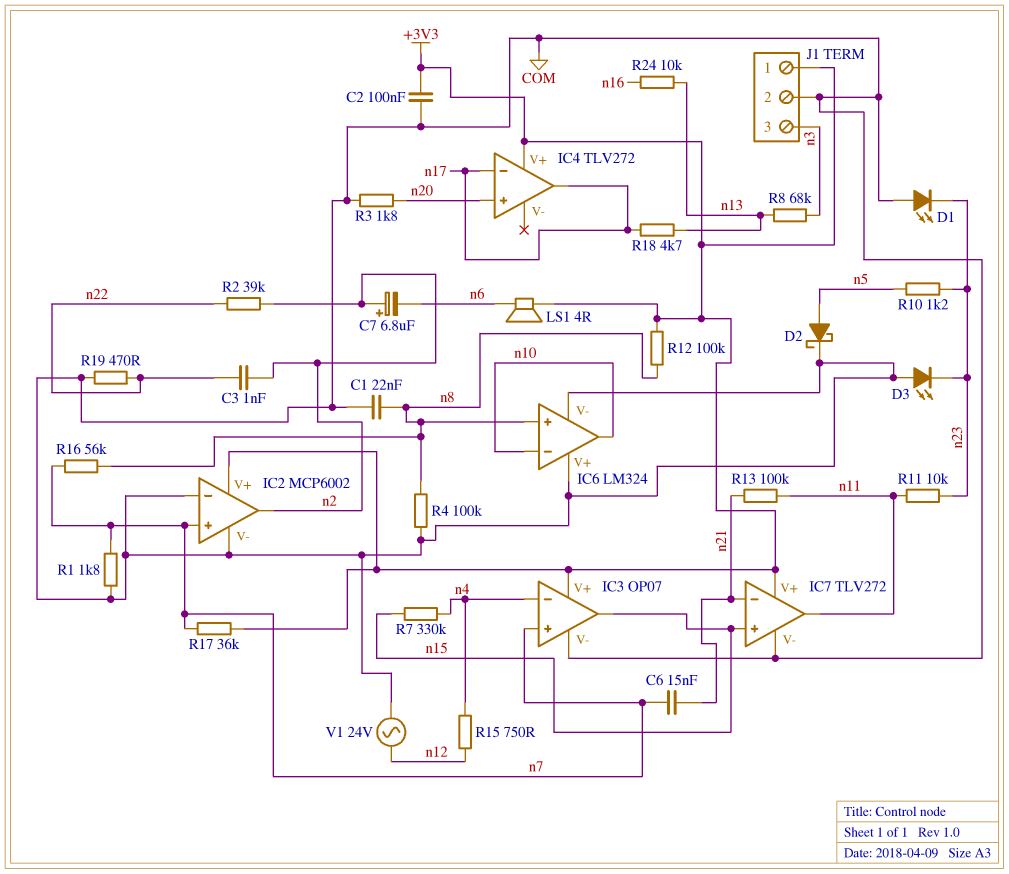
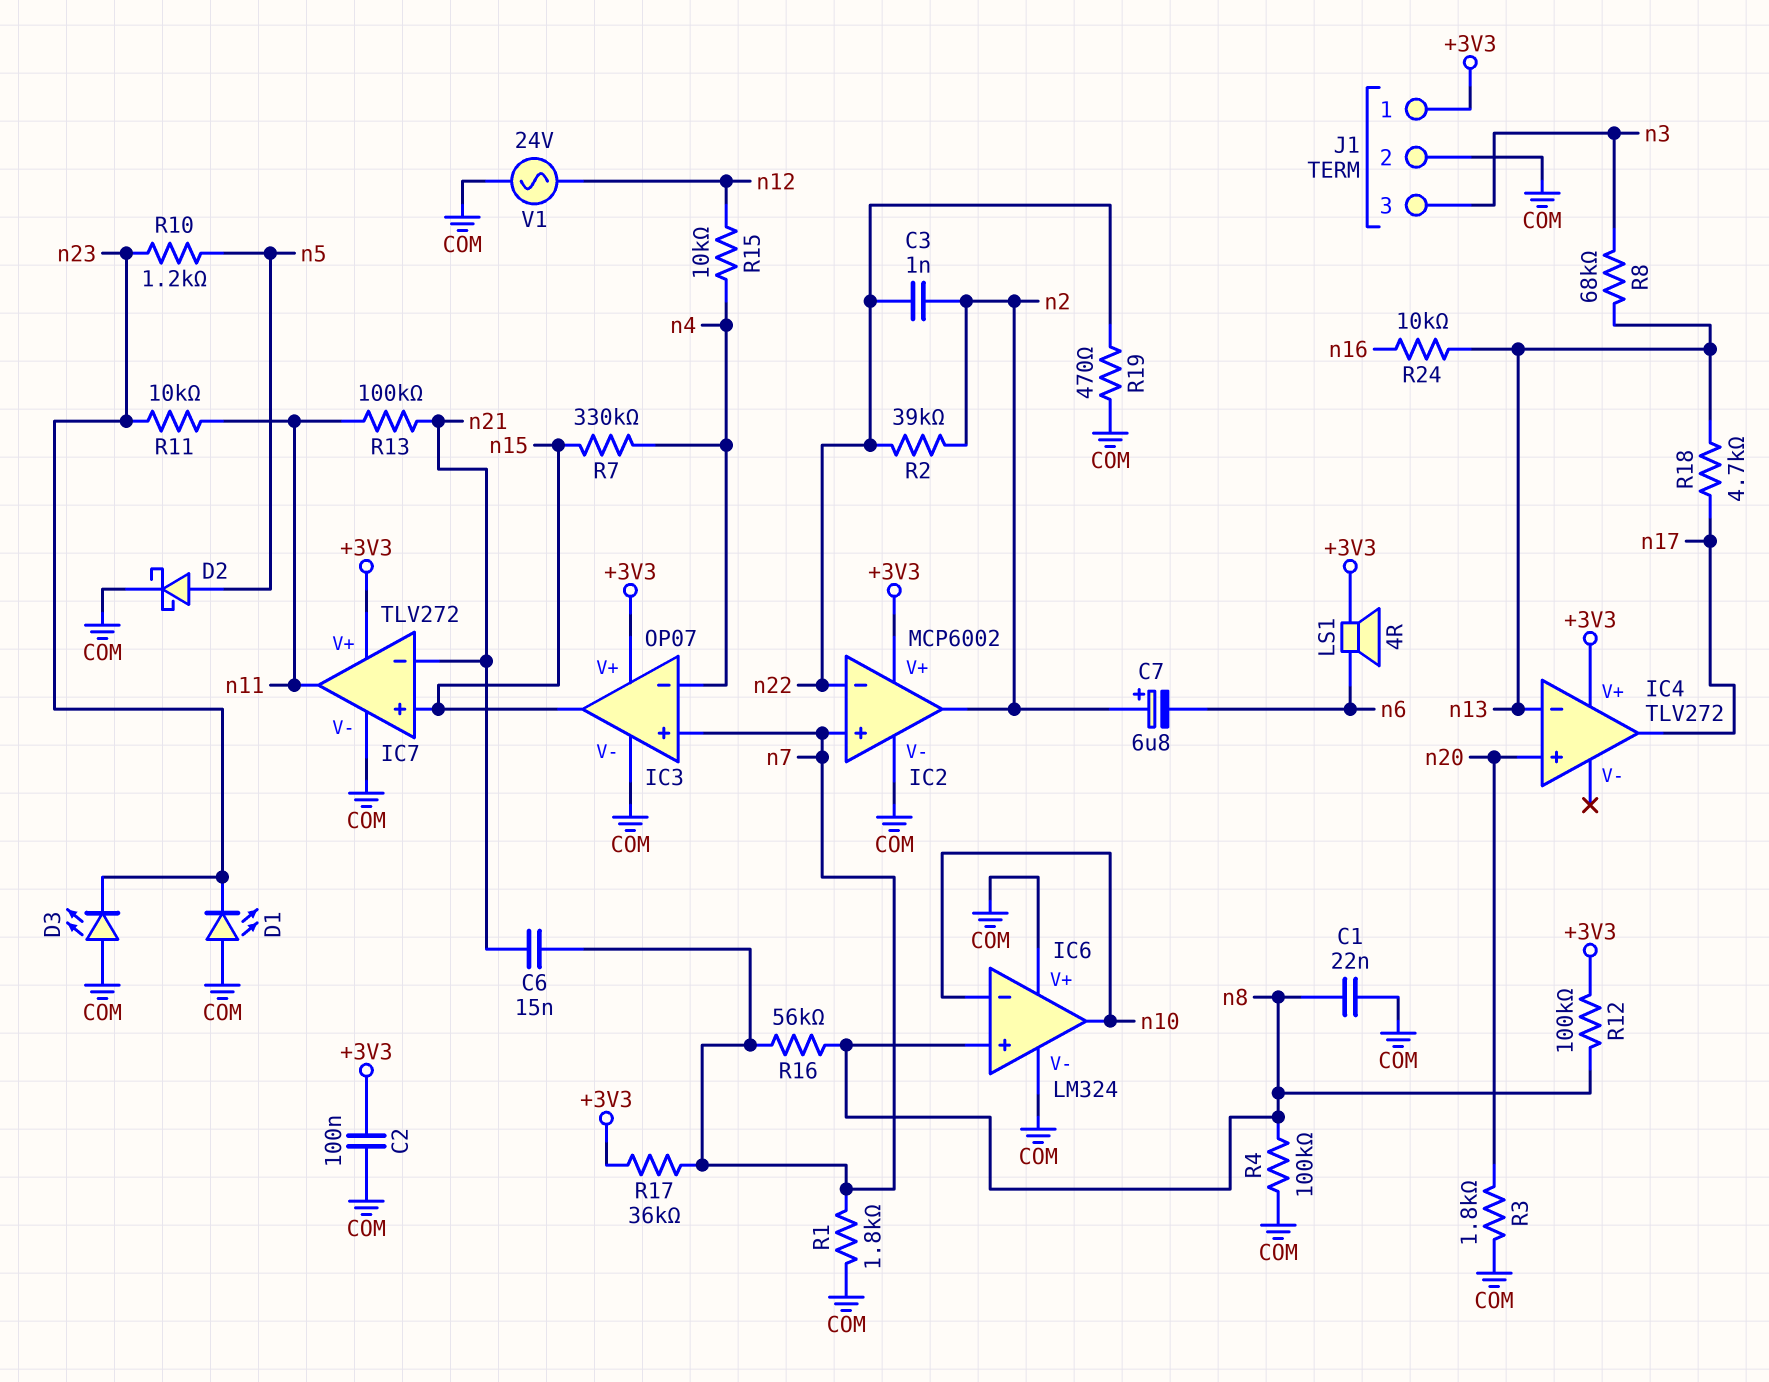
IC2 pin in-: COM -> n22
IC4 pin in-: n17 -> n13
R15: 750 (n4, n12) -> 10k (n4, n12)

